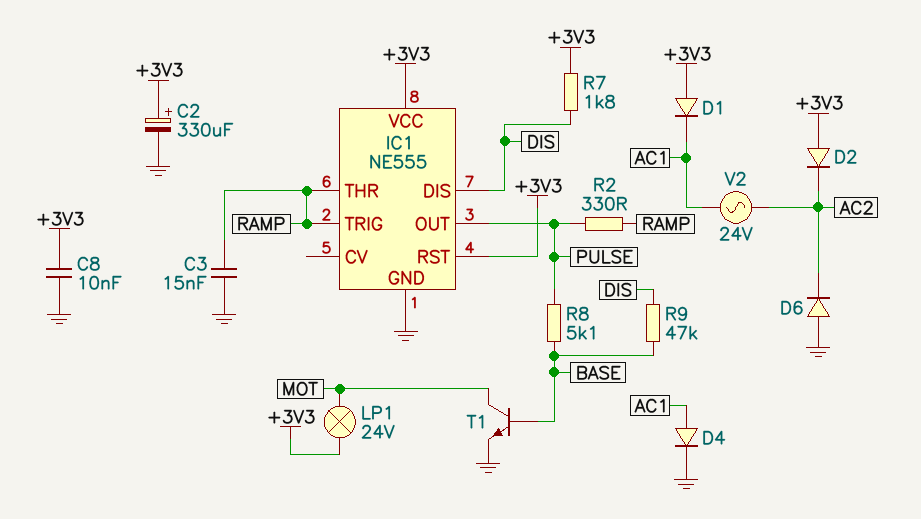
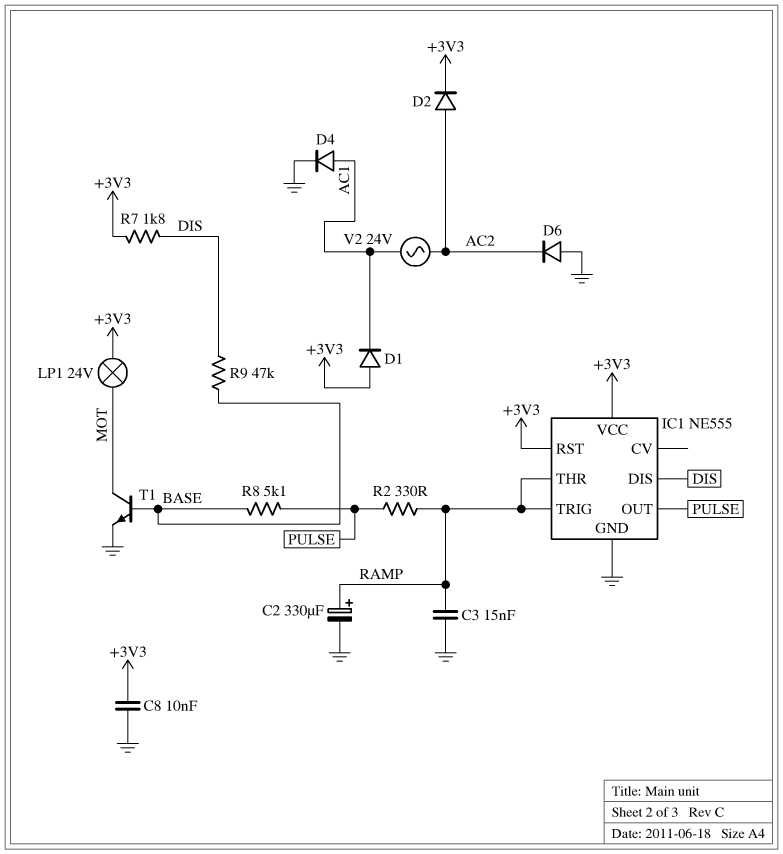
C2: 330uF (plus +3V3, minus GND) -> 330uF (plus RAMP, minus GND)
D2: diode (A +3V3, K AC2) -> diode (A AC2, K +3V3)

